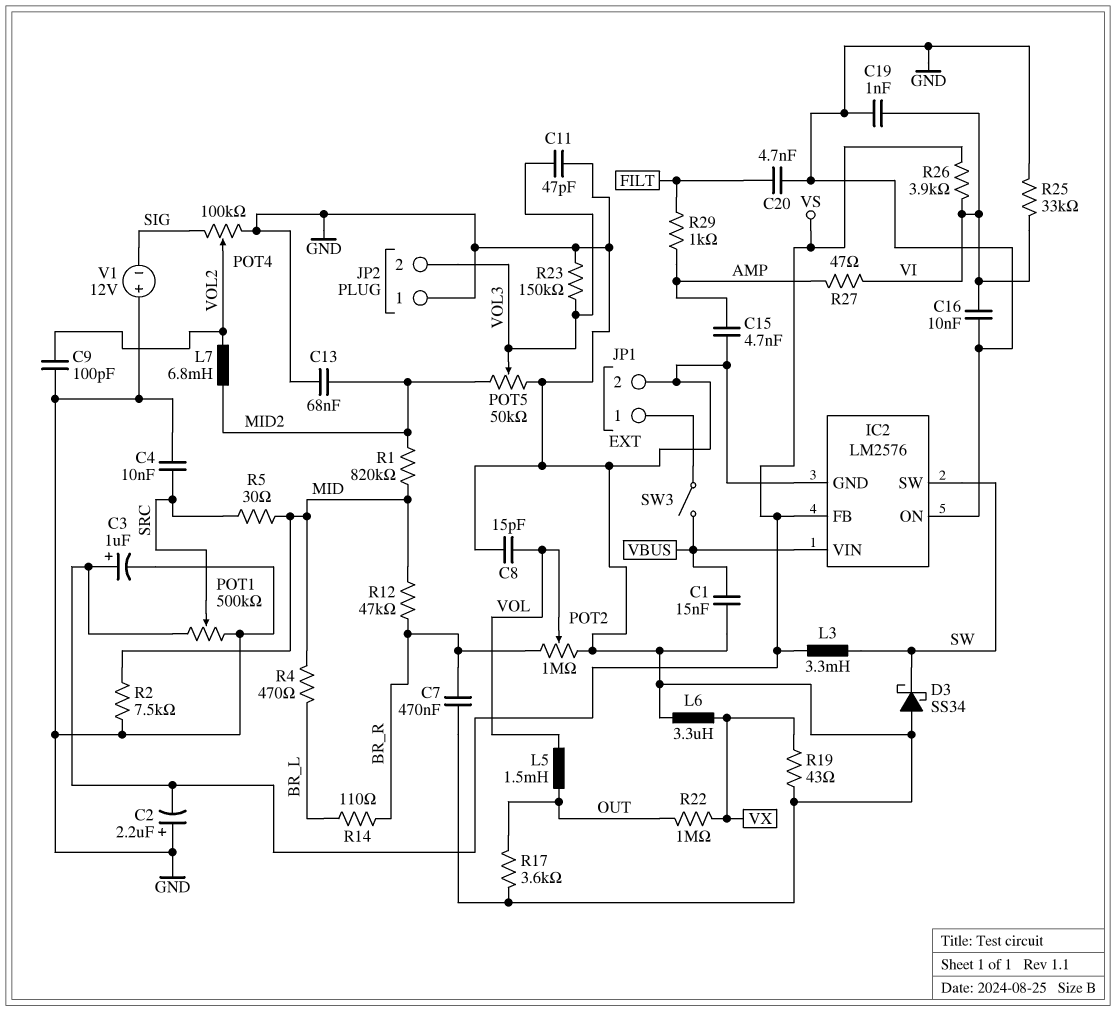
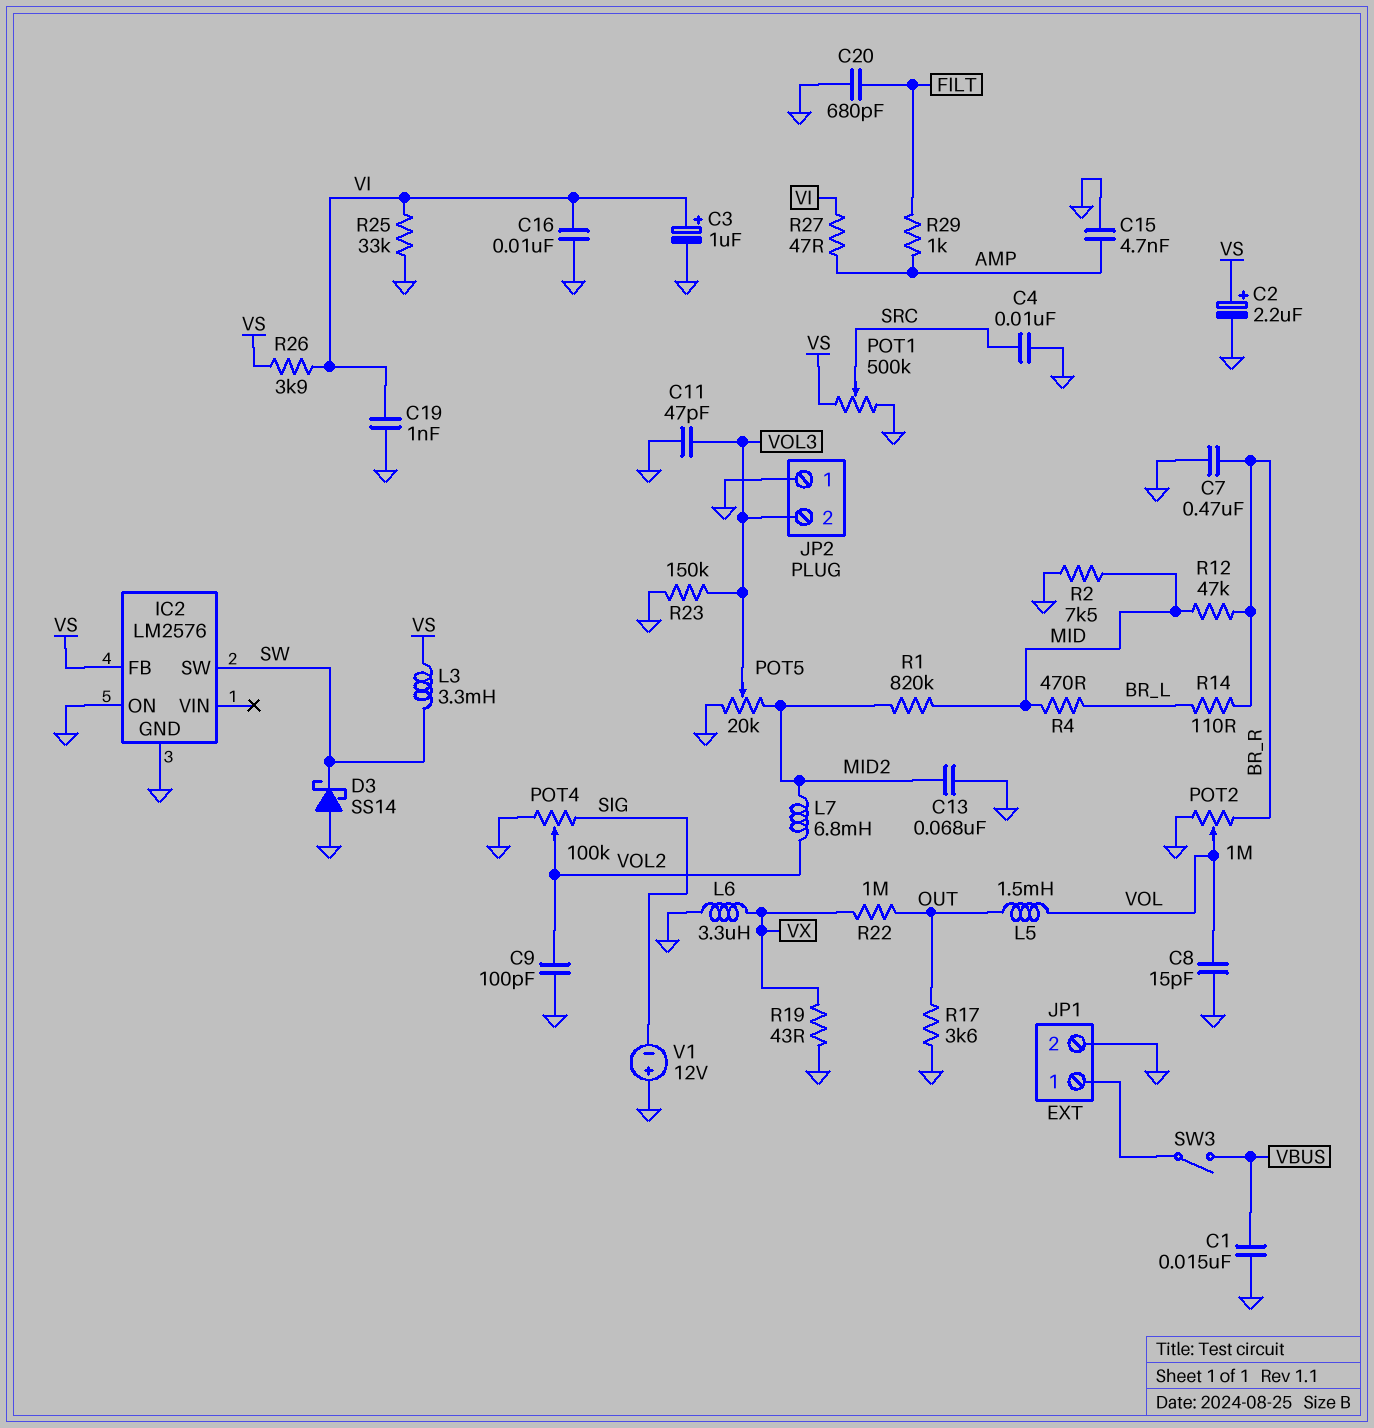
C2: 2.2uF (plus GND, minus VS) -> 2.2uF (plus VS, minus GND)
C3: 1uF (plus VS, minus GND) -> 1uF (plus VI, minus GND)
C20: 4.7nF (FILT, GND) -> 680pF (FILT, GND)
D3: schottky SS34 (A GND, K SW) -> schottky SS14 (A GND, K SW)
IC2 pin VIN: VBUS -> none
POT5: 50k (GND, MID2, wiper VOL3) -> 20k (GND, MID2, wiper VOL3)
R5: 30 (MID, SRC) -> none

